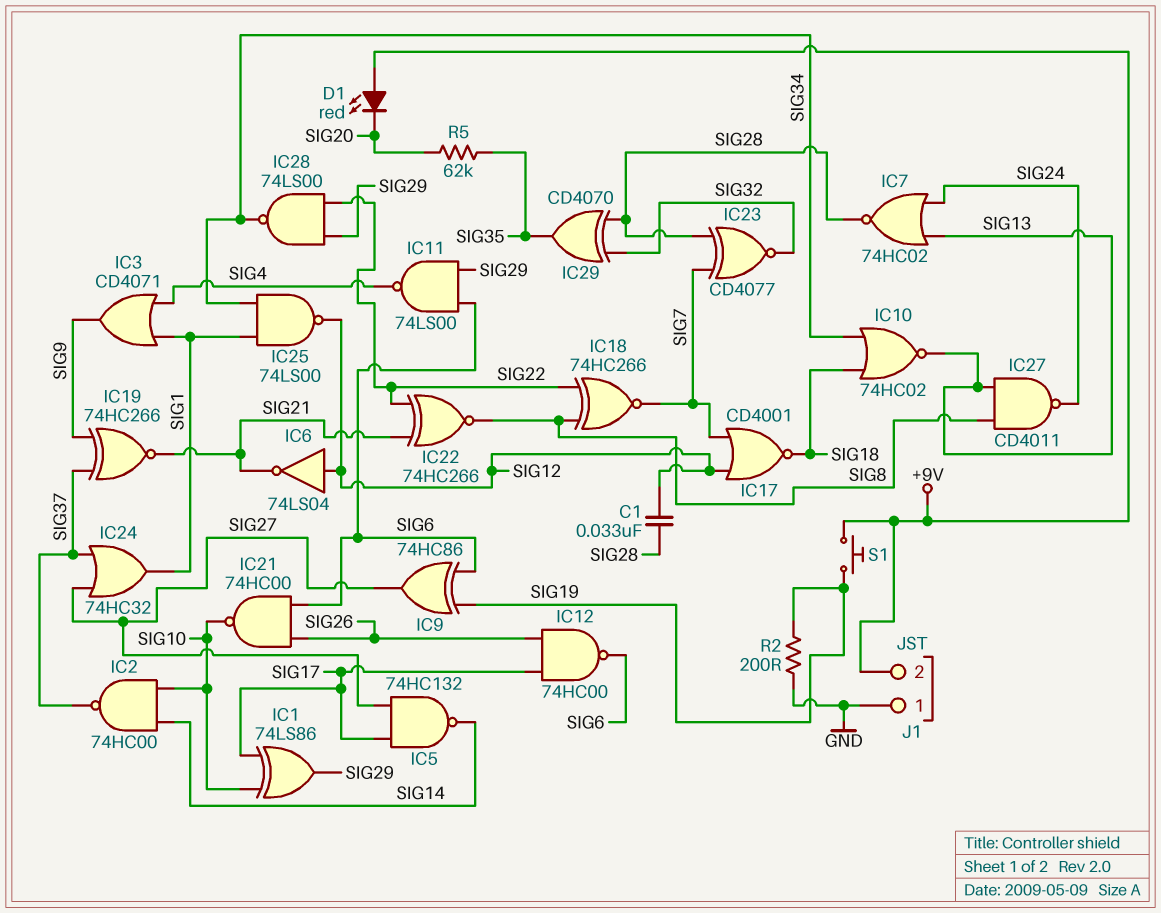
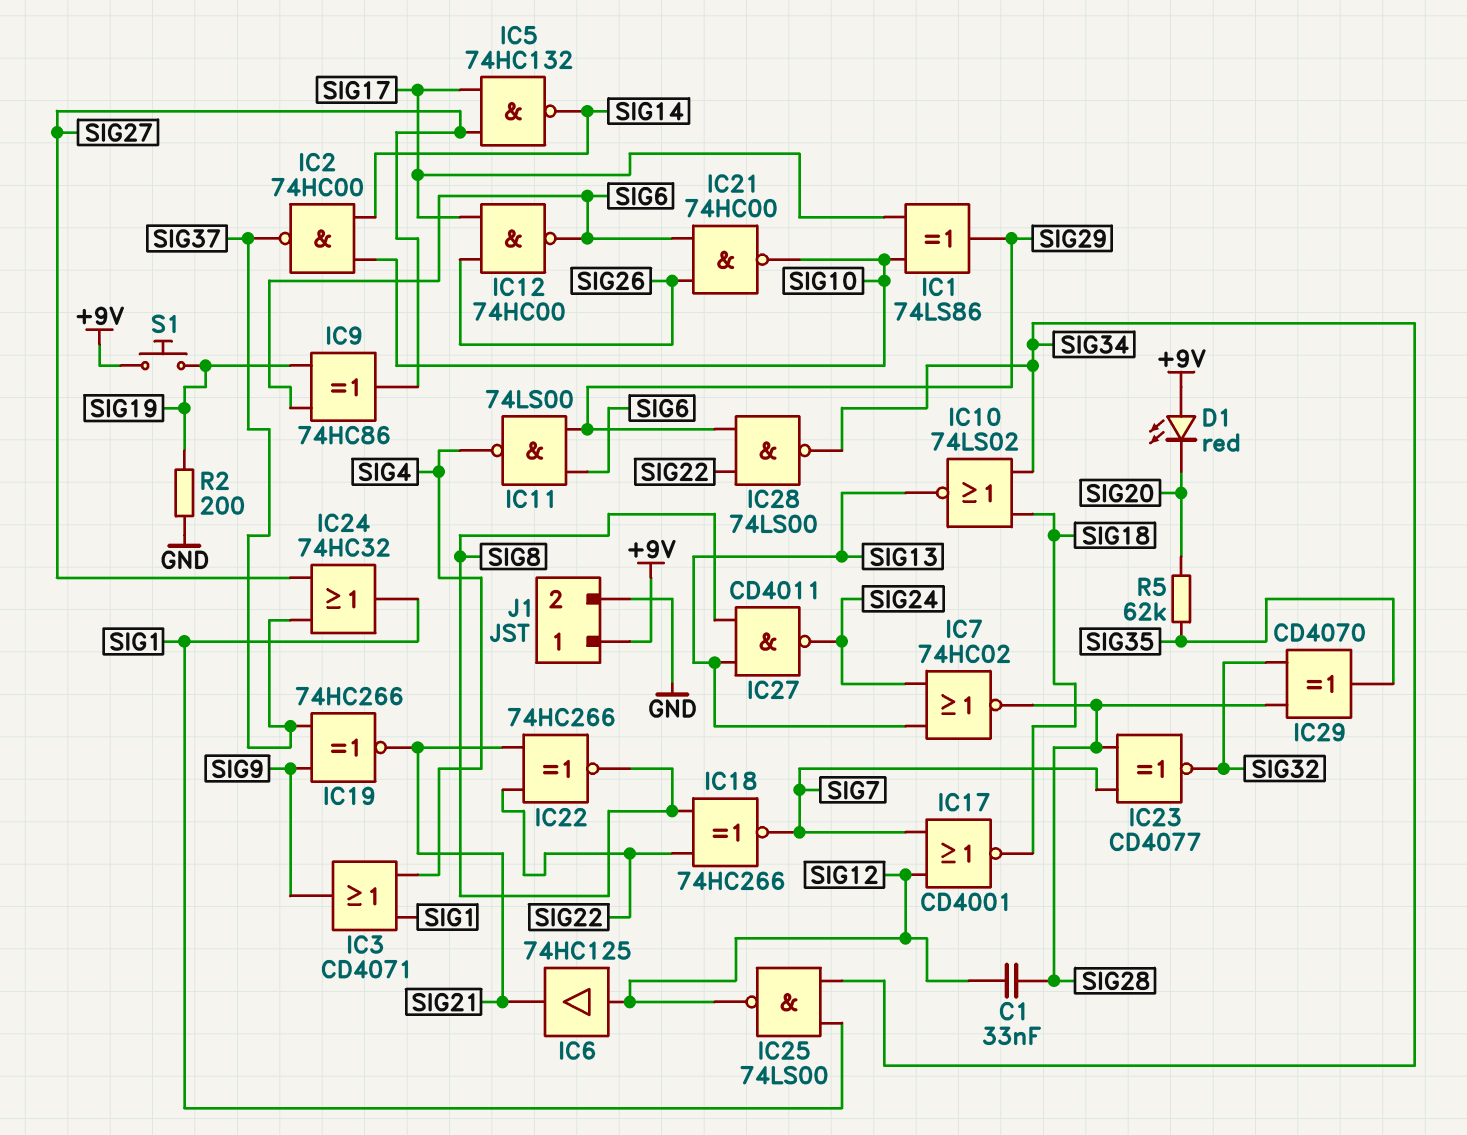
IC6: NOT 74LS04 (in SIG12, out SIG21) -> buffer 74HC125 (in SIG12, out SIG21)
IC10: NOR 74HC02 (in SIG18, in SIG34, out SIG13) -> NOR 74LS02 (in SIG18, in SIG34, out SIG13)
J1 pin 1: GND -> +9V
J1 pin 2: +9V -> GND

